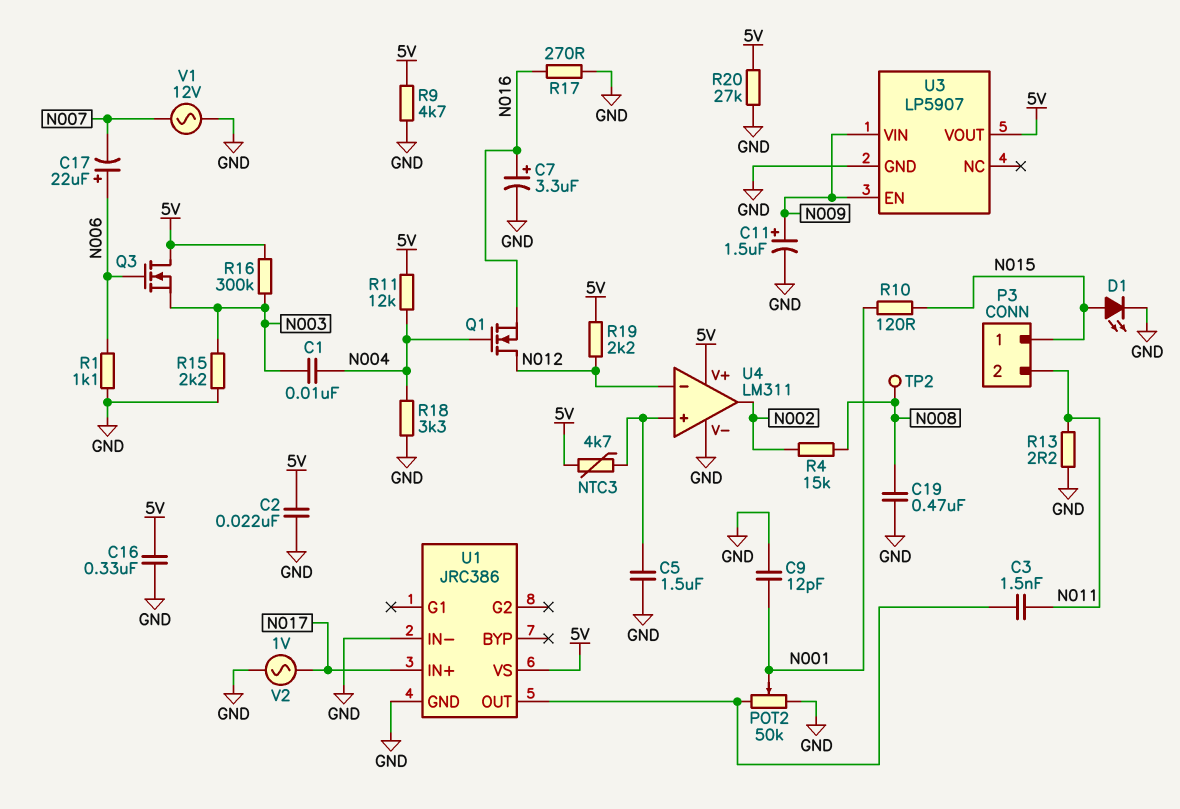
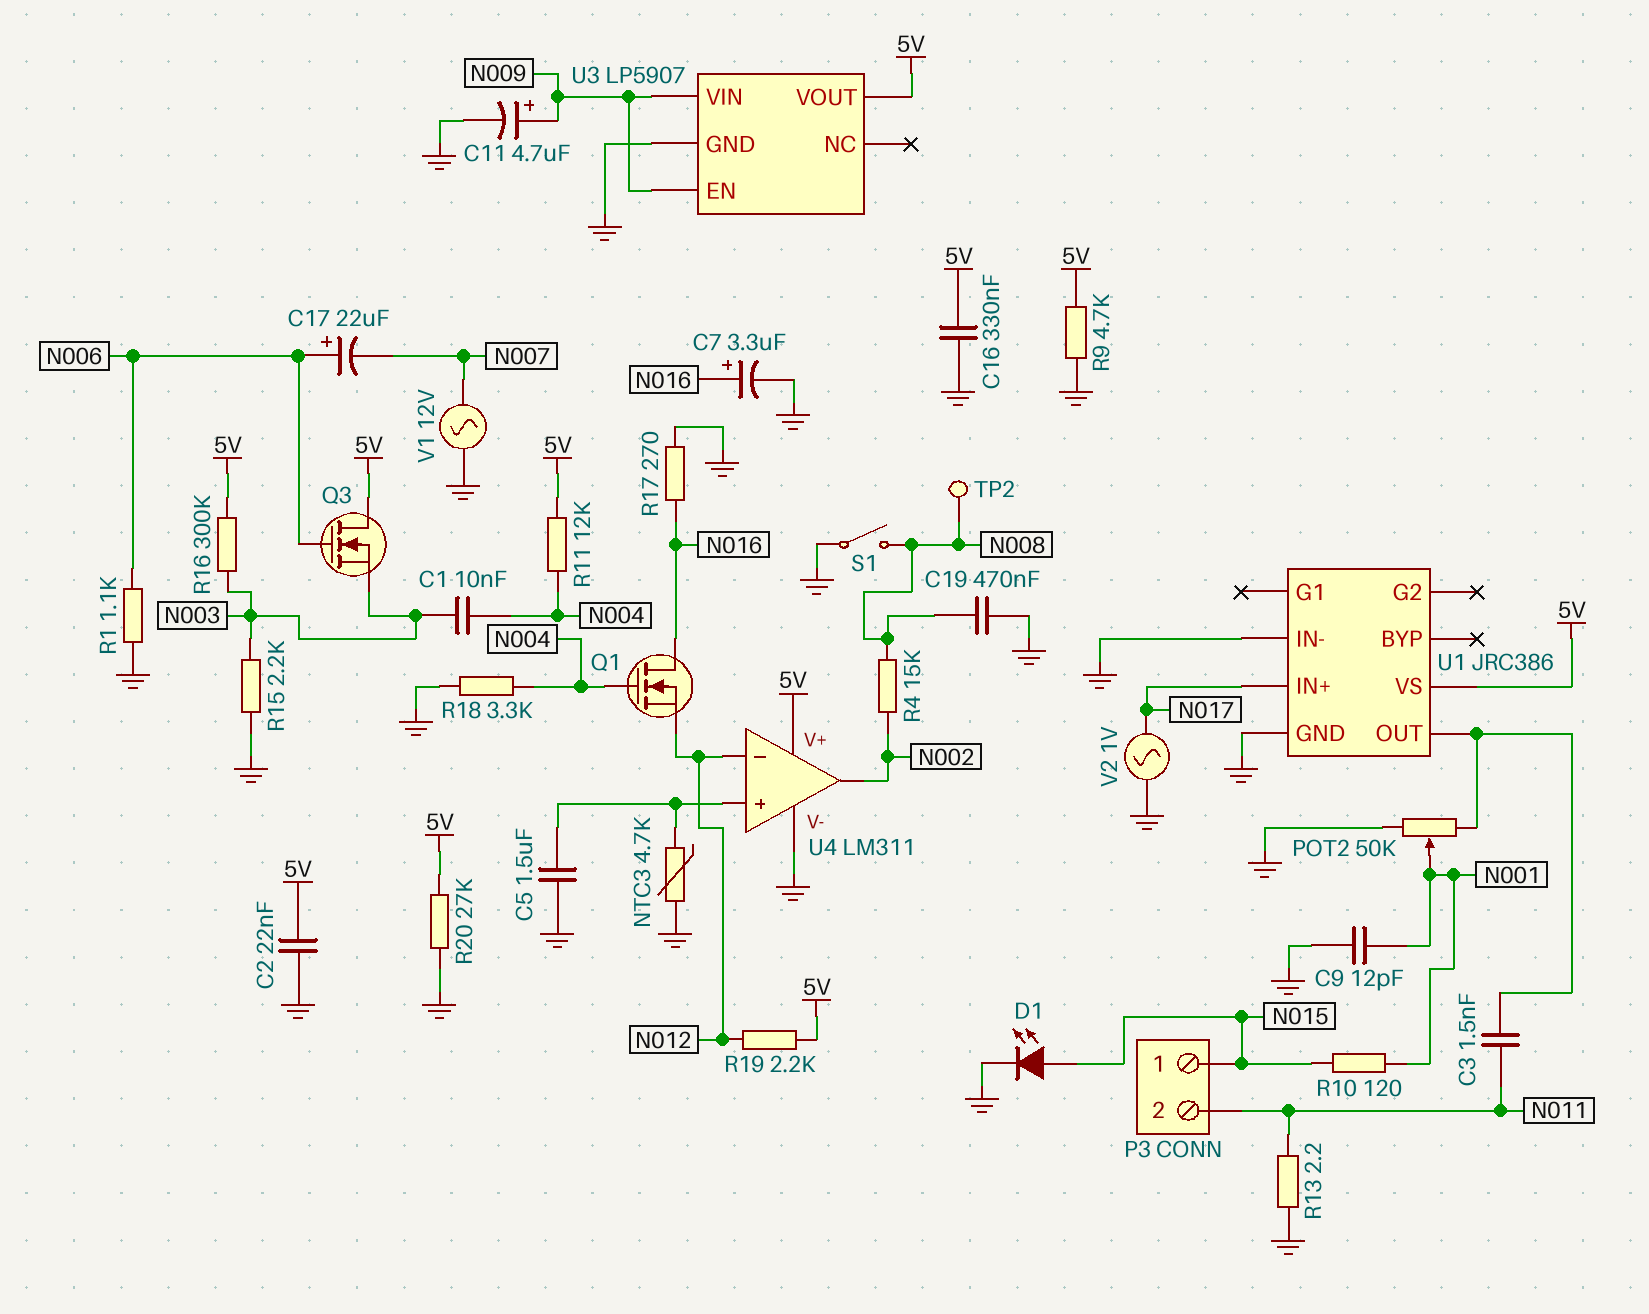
C11: 1.5uF (plus N009, minus GND) -> 4.7uF (plus N009, minus GND)
NTC3: 4.7k (5V, U4/in+) -> 4.7k (GND, U4/in+)
Q1: NMOS (G N004, D N012, S N016) -> NMOS (G N004, D N016, S N012)
S1: none -> switch (GND, N008)

